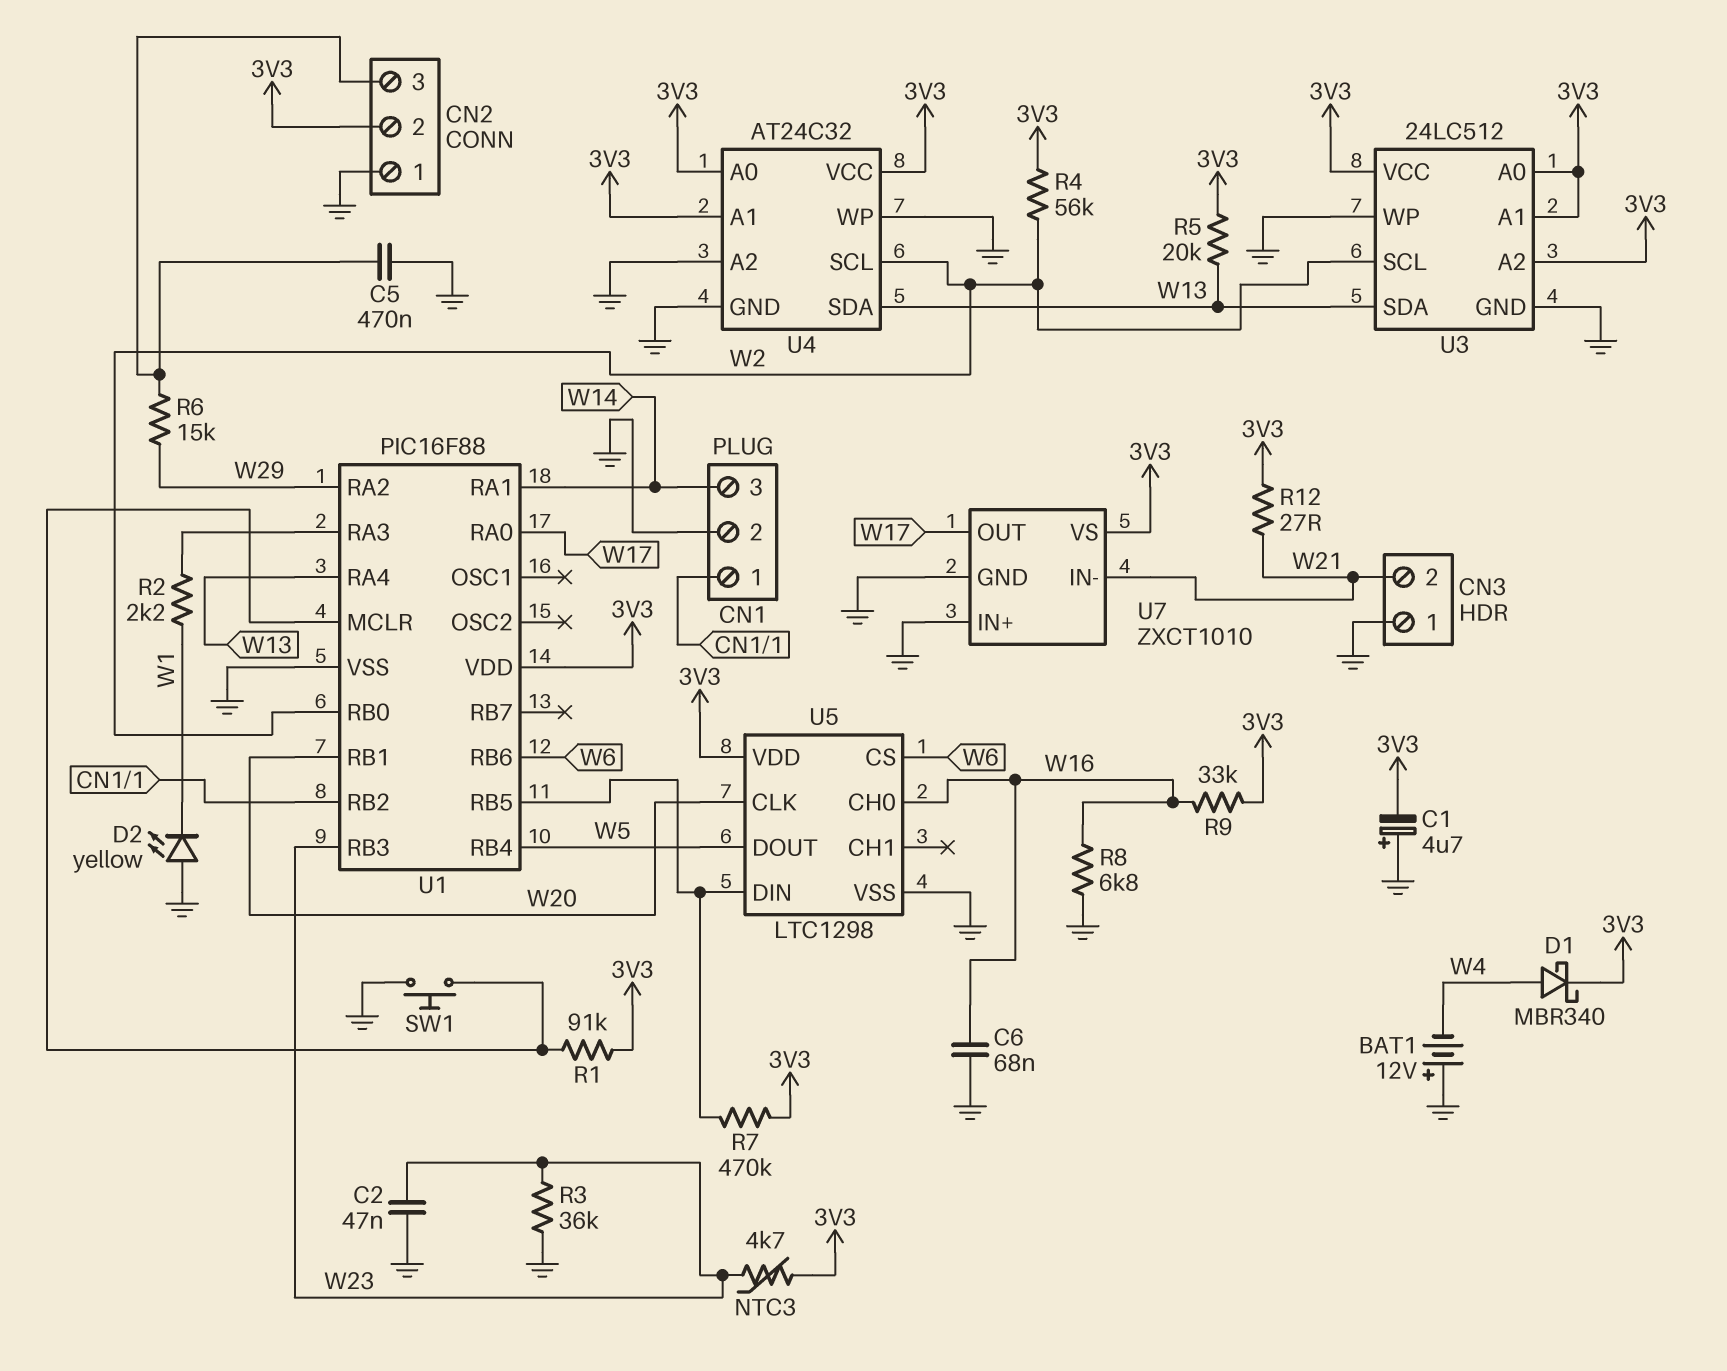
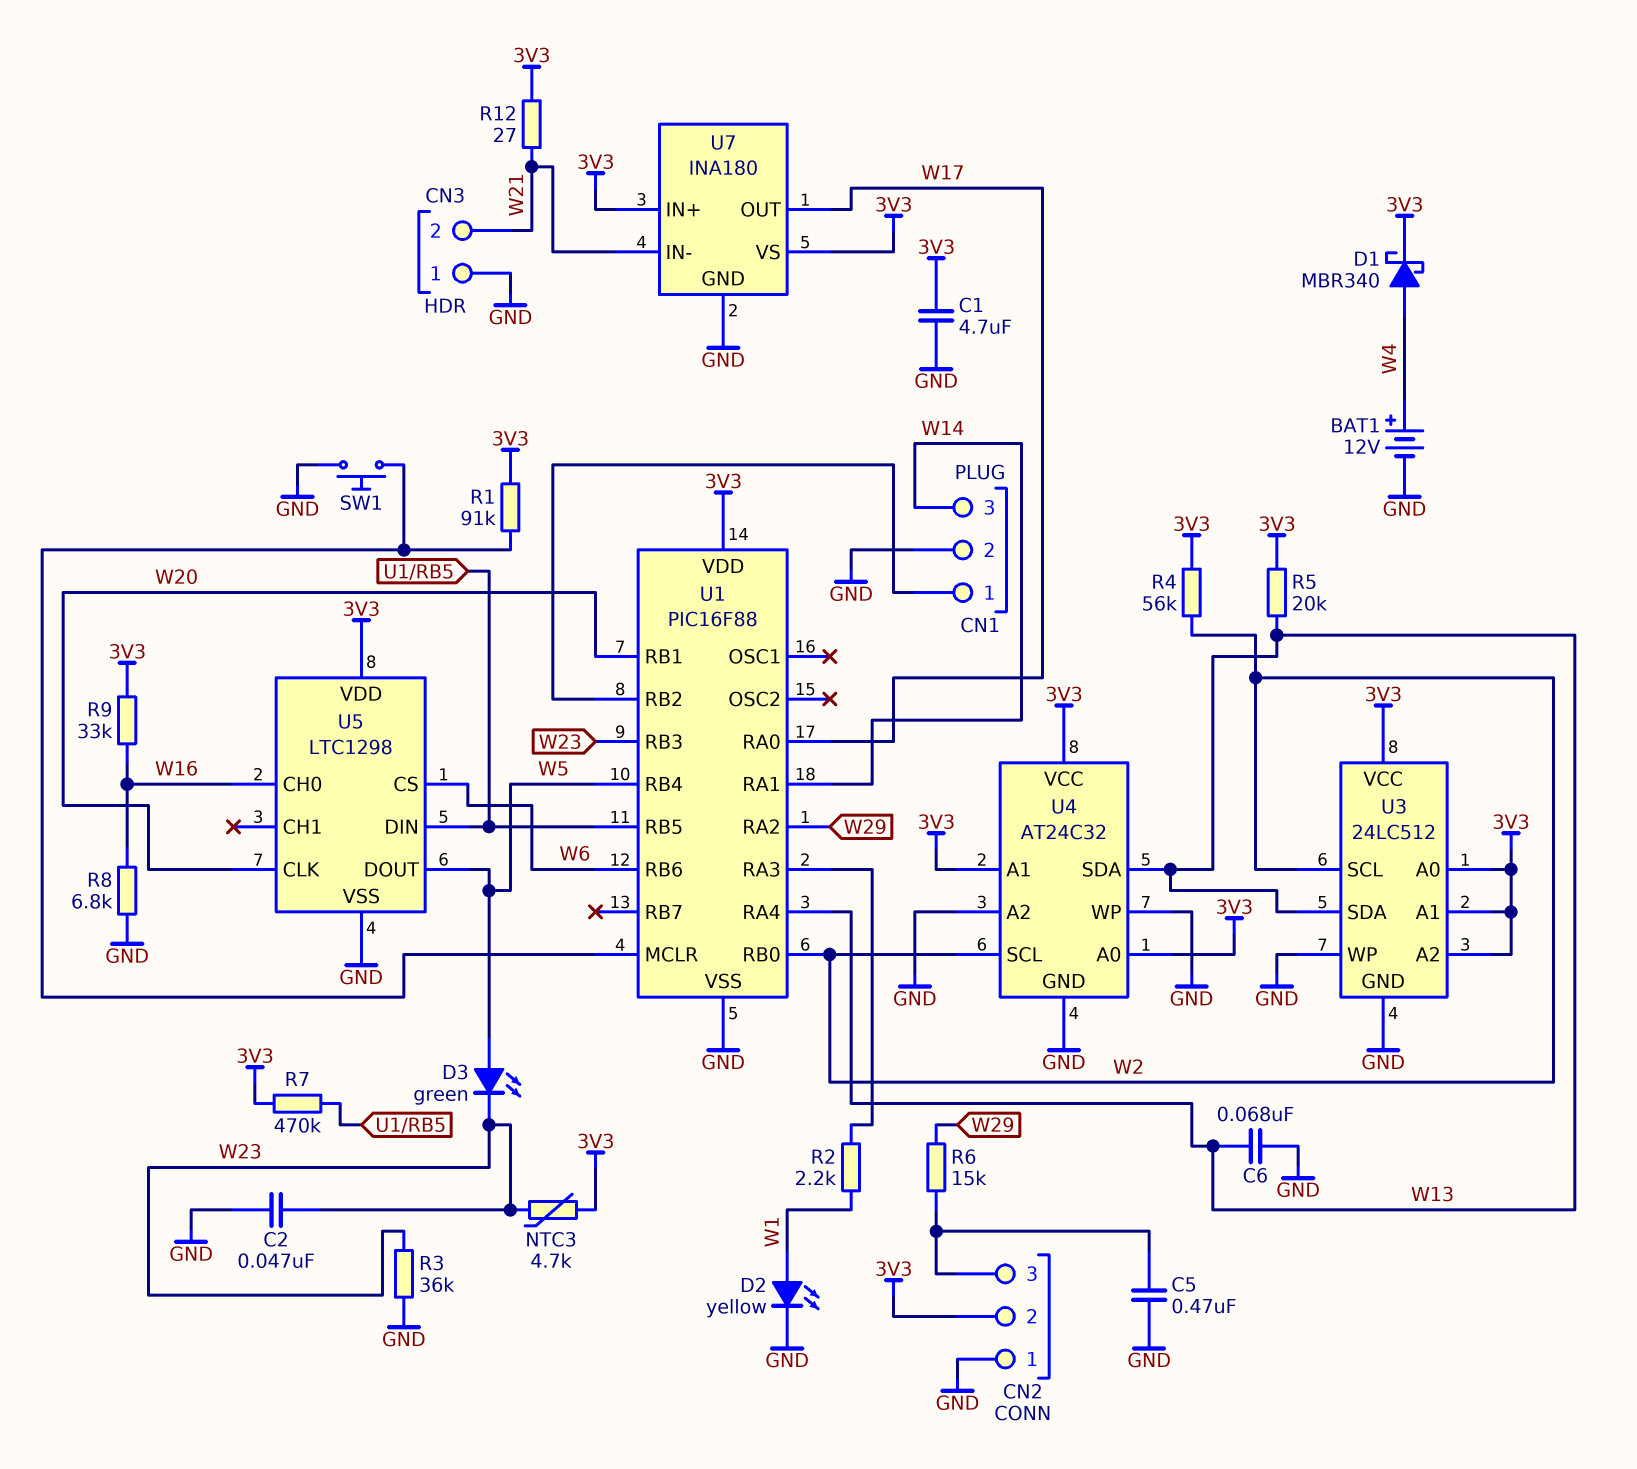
BAT1: 12V (plus GND, minus W4) -> 12V (plus W4, minus GND)
C1: 4.7uF (plus GND, minus 3V3) -> 4.7uF (3V3, GND)
C6: 68nF (GND, W16) -> 68nF (GND, W13)
D2: LED yellow (A GND, K W1) -> LED yellow (A W1, K GND)
D3: none -> LED green (A W5, K W23)
U7: ZXCT1010 -> INA180
U7 pin IN+: GND -> 3V3

